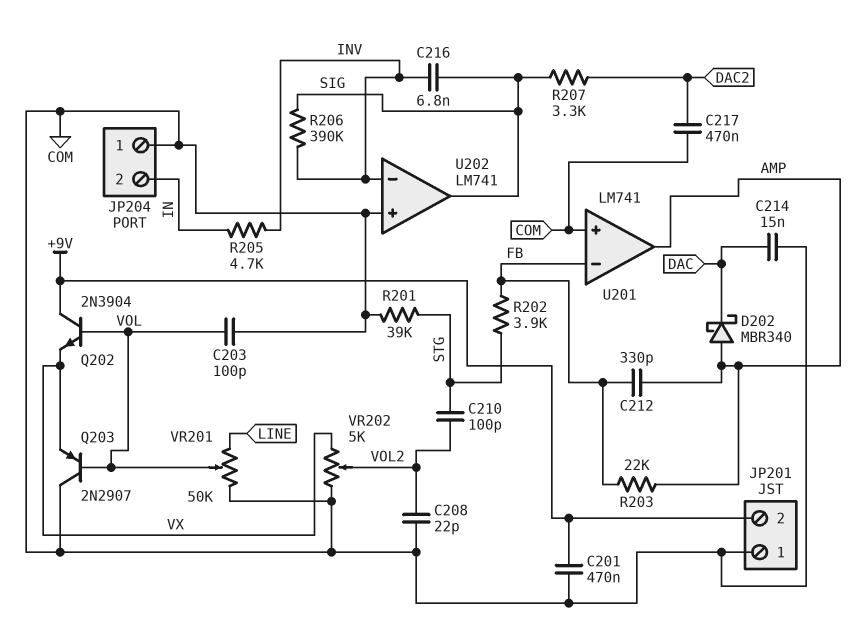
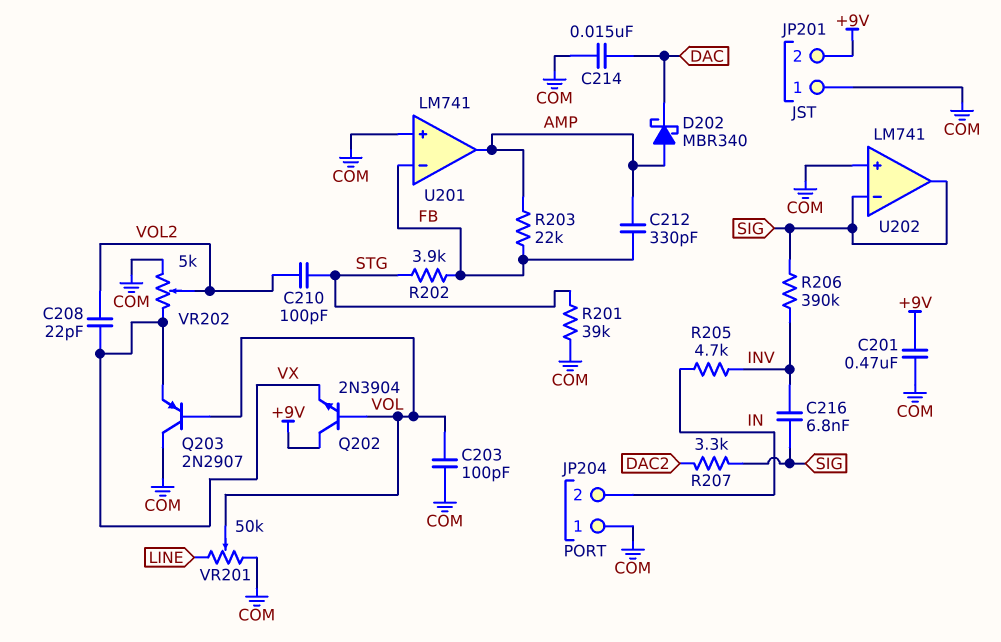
C208: 22pF (COM, VOL2) -> 22pF (VOL2, VX)
C217: 470nF (COM, DAC2) -> none
U202 pin in-: INV -> SIG

